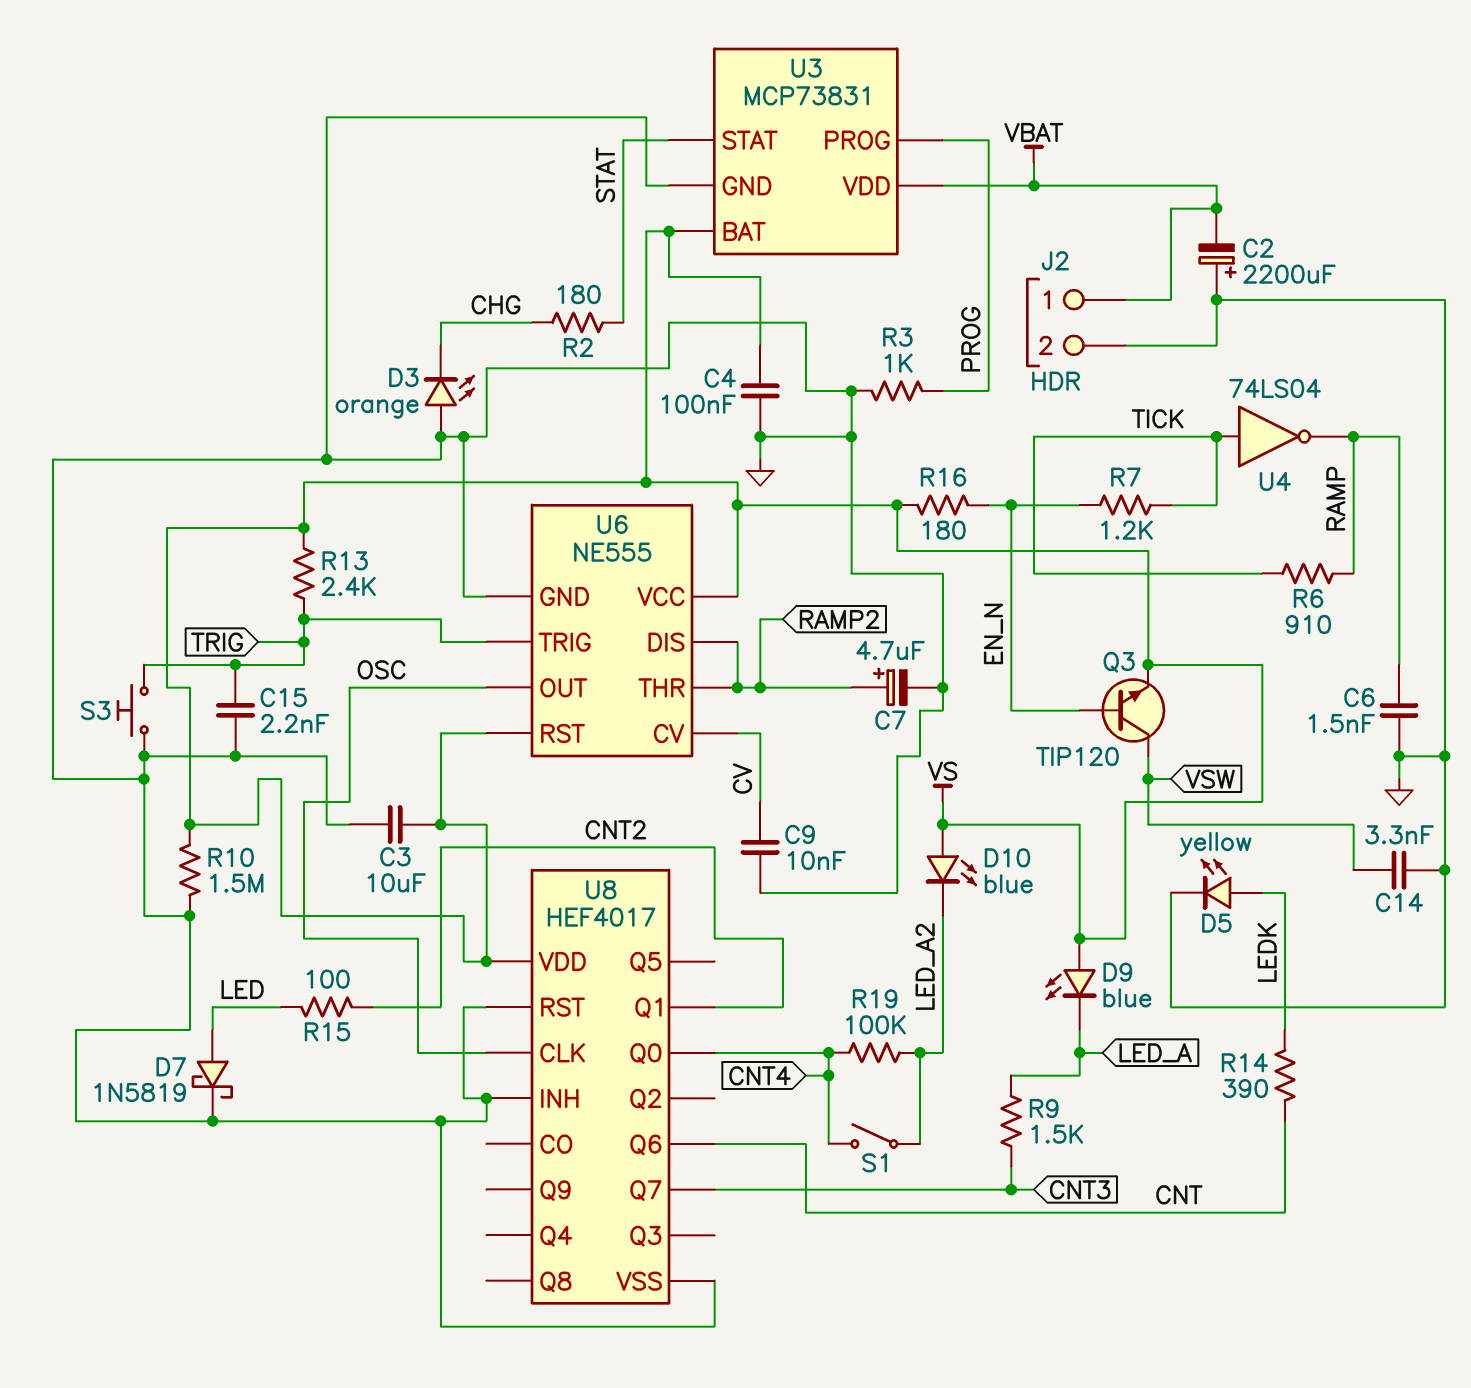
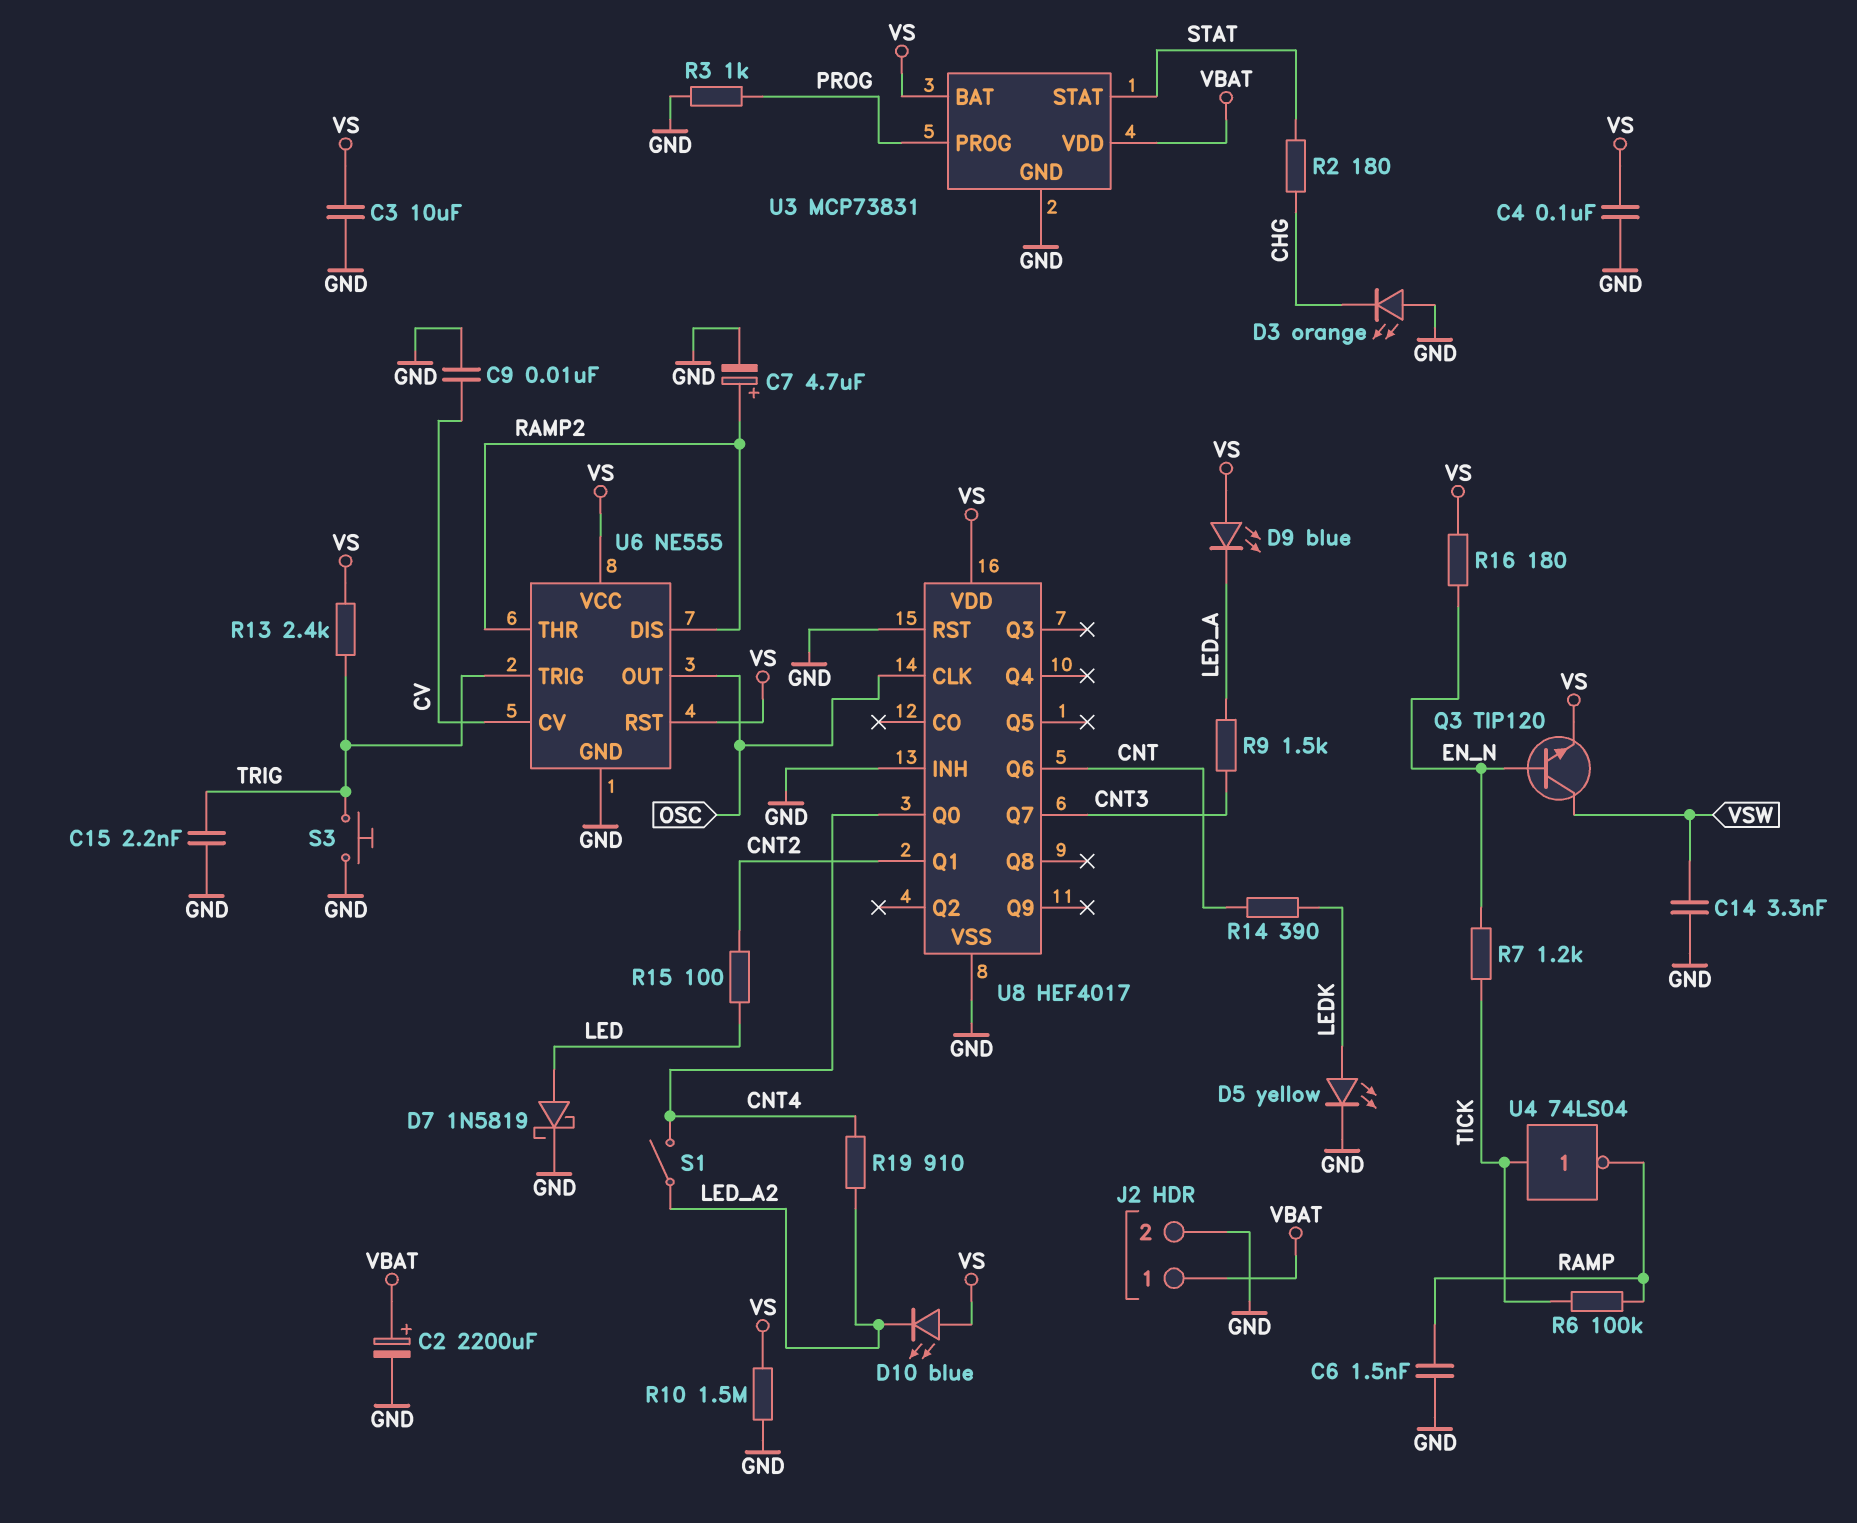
C2: 2200uF (plus GND, minus VBAT) -> 2200uF (plus VBAT, minus GND)
R6: 910 (RAMP, TICK) -> 100k (RAMP, TICK)
R19: 100k (CNT4, LED_A2) -> 910 (CNT4, LED_A2)

